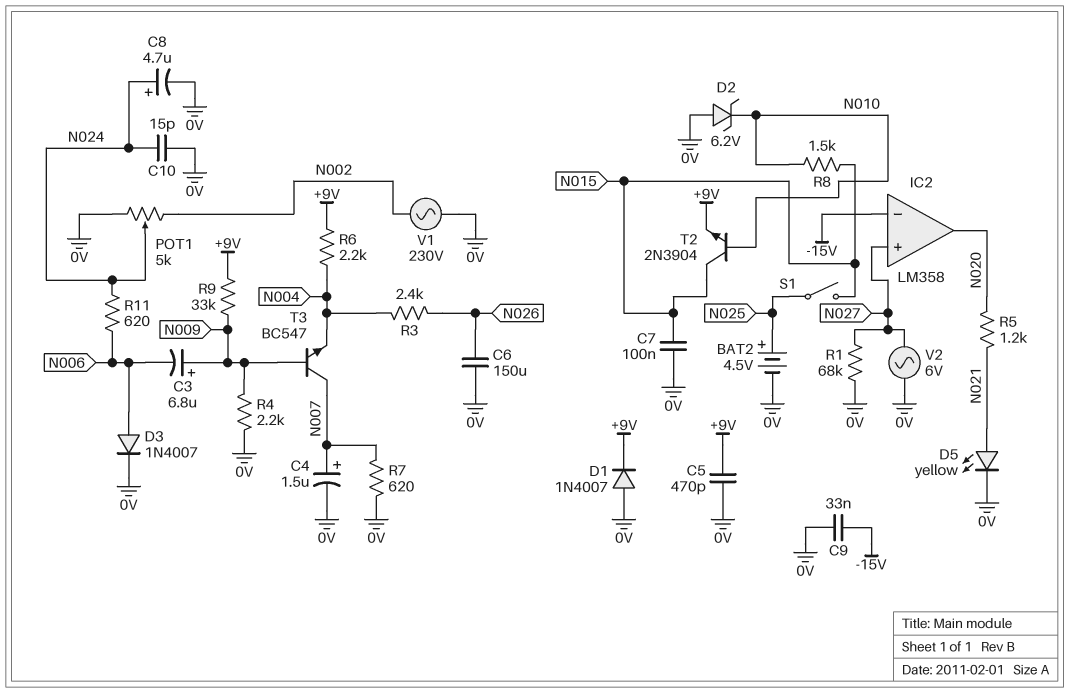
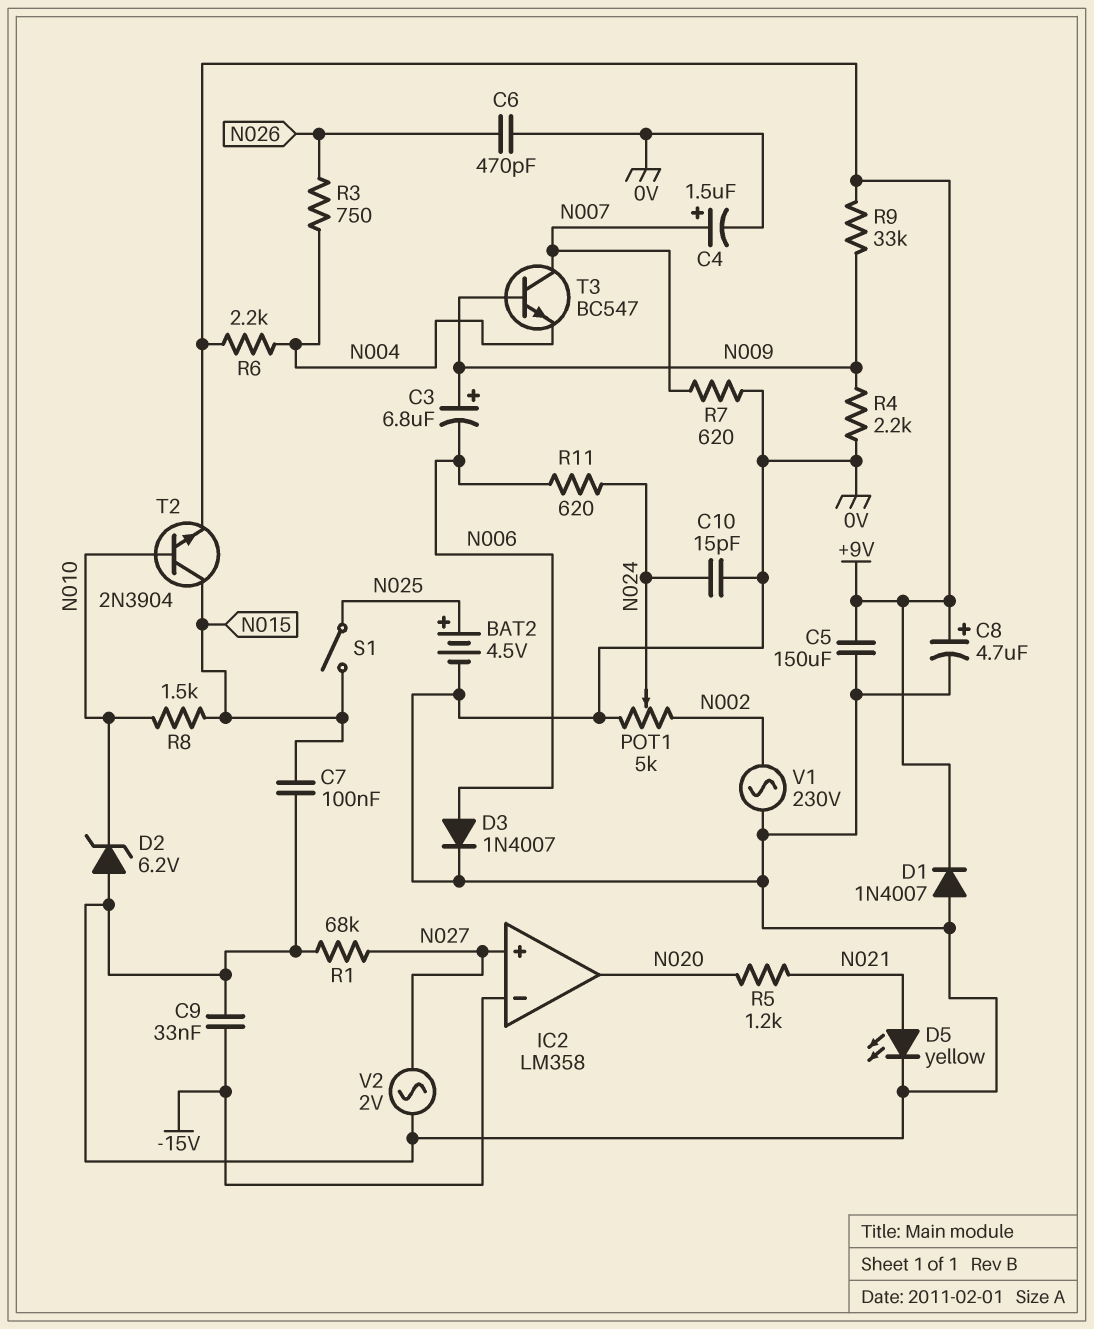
C5: 470pF (+9V, 0V) -> 150uF (+9V, 0V)
C6: 150uF (0V, N026) -> 470pF (0V, N026)
C8: 4.7uF (plus N024, minus 0V) -> 4.7uF (plus +9V, minus 0V)
R3: 2.4k (N004, N026) -> 750 (N004, N026)
V2: AC 6V (0V, N027) -> AC 2V (0V, N027)

